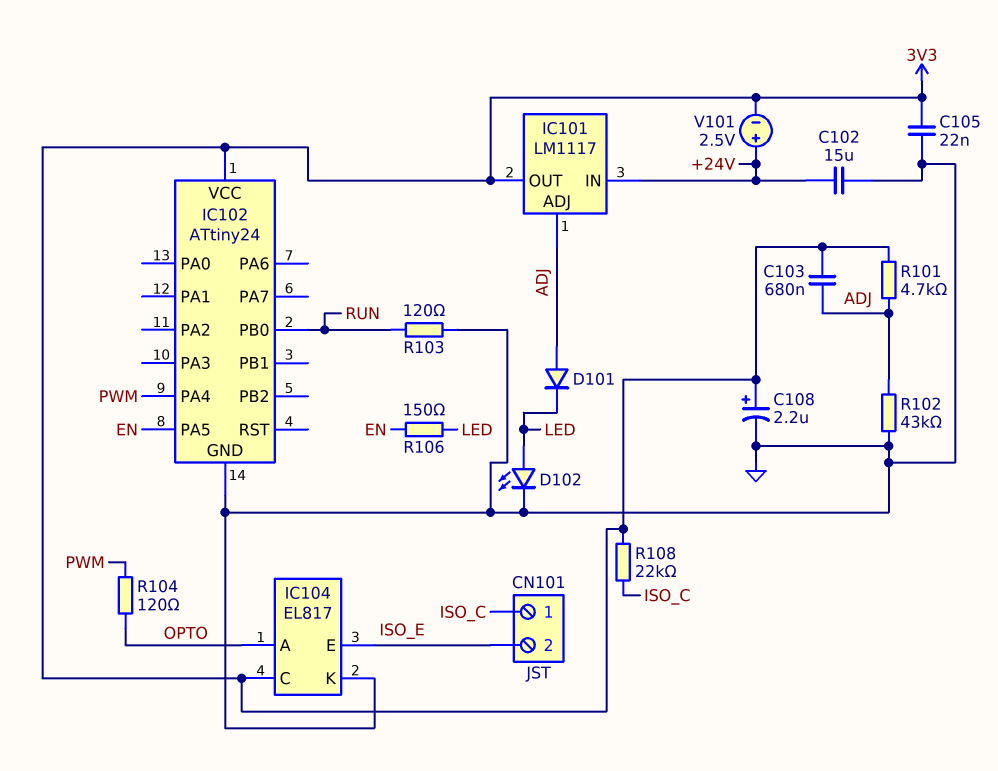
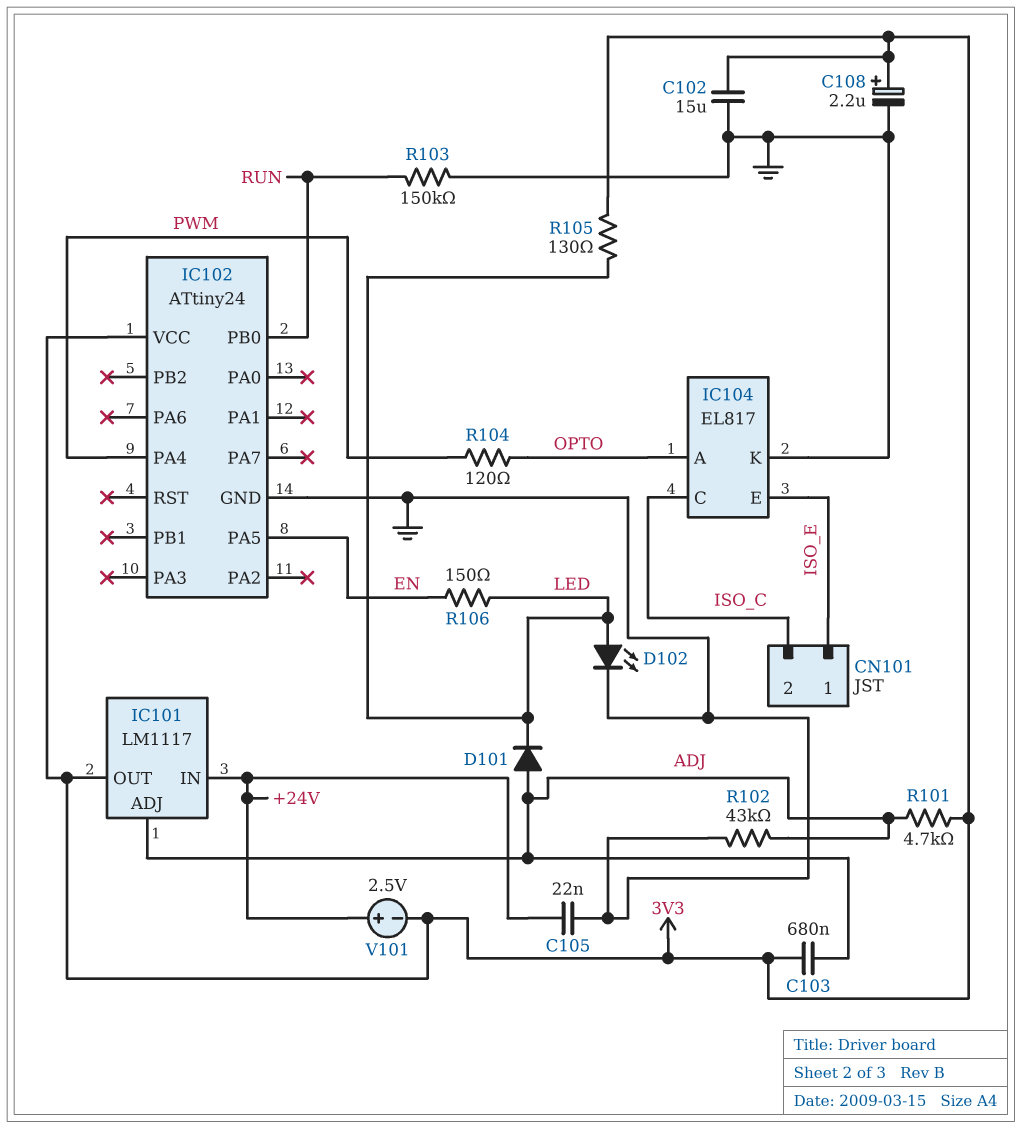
C102: 15uF (+24V, GND) -> 15uF (3V3, GND)
C105: 22nF (3V3, GND) -> 22nF (+24V, GND)
CN101 pin 1: ISO_C -> ISO_E
CN101 pin 2: ISO_E -> ISO_C
IC104 pin C: 3V3 -> ISO_C
R103: 120 (GND, RUN) -> 150k (GND, RUN)
R105: none -> 130 (3V3, LED)
R108: 22k (3V3, ISO_C) -> none

